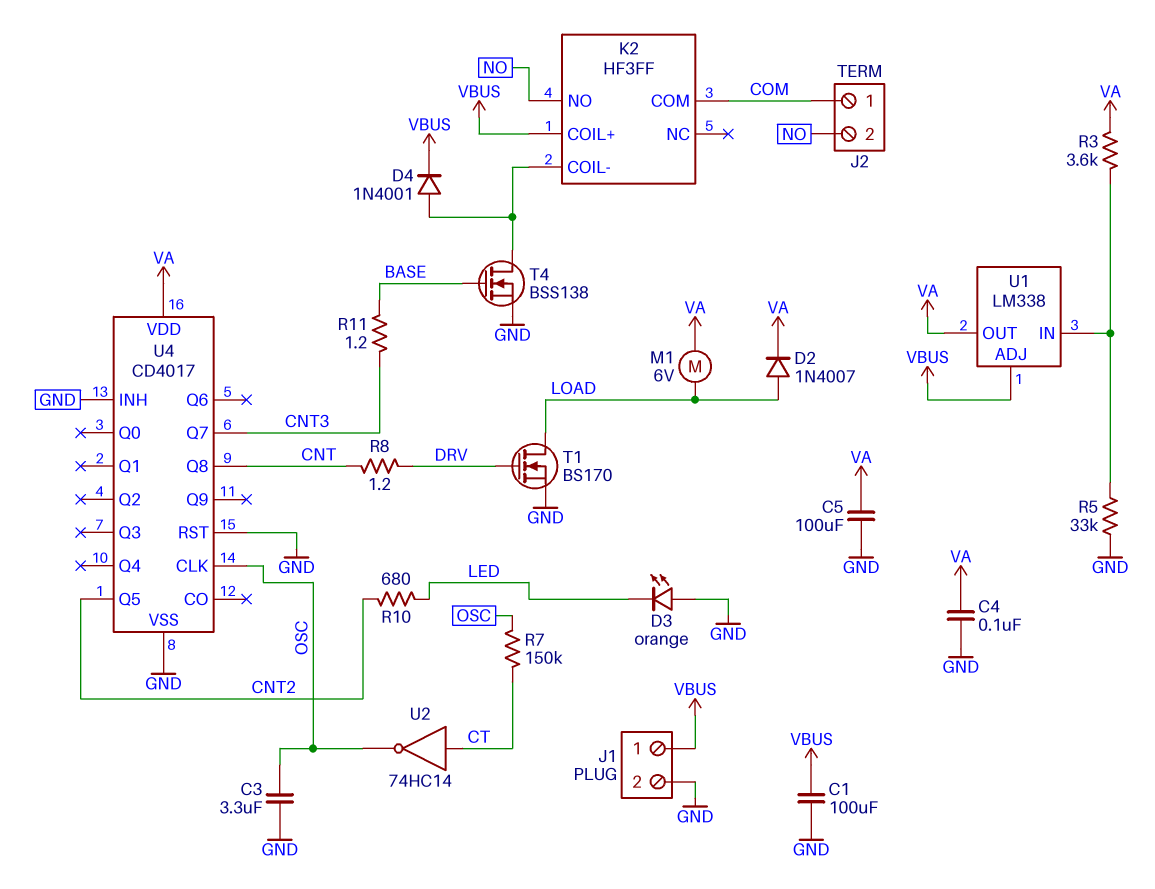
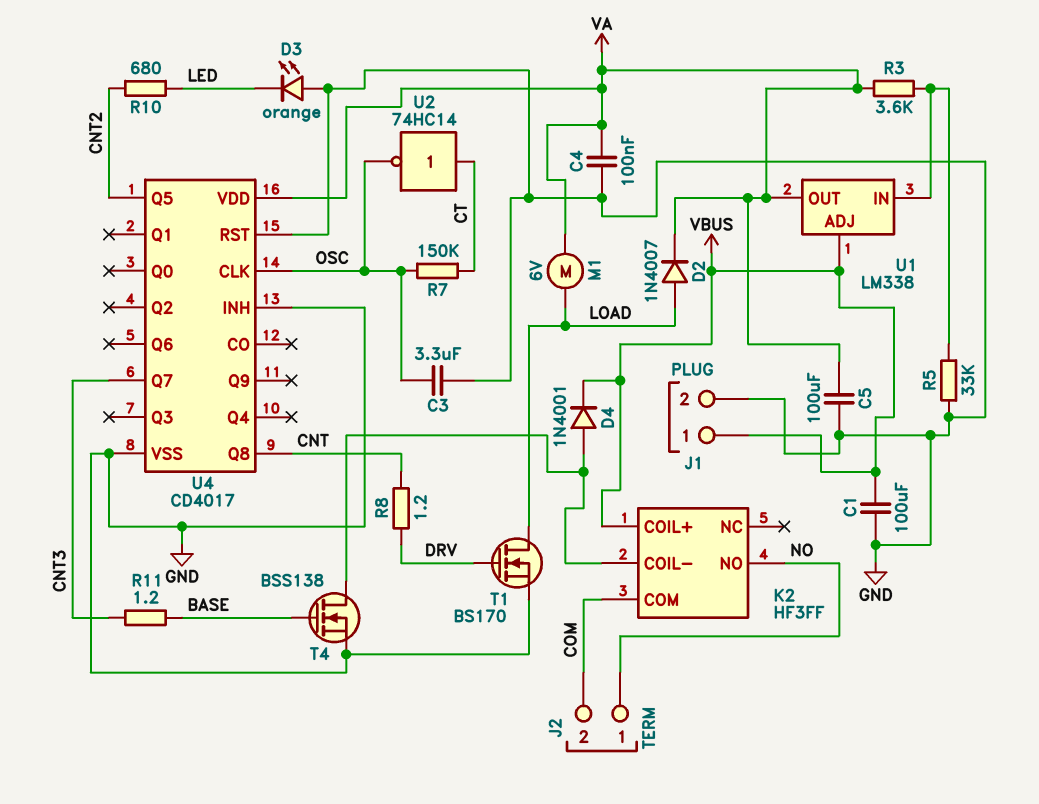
J2 pin 1: COM -> NO
J2 pin 2: NO -> COM

